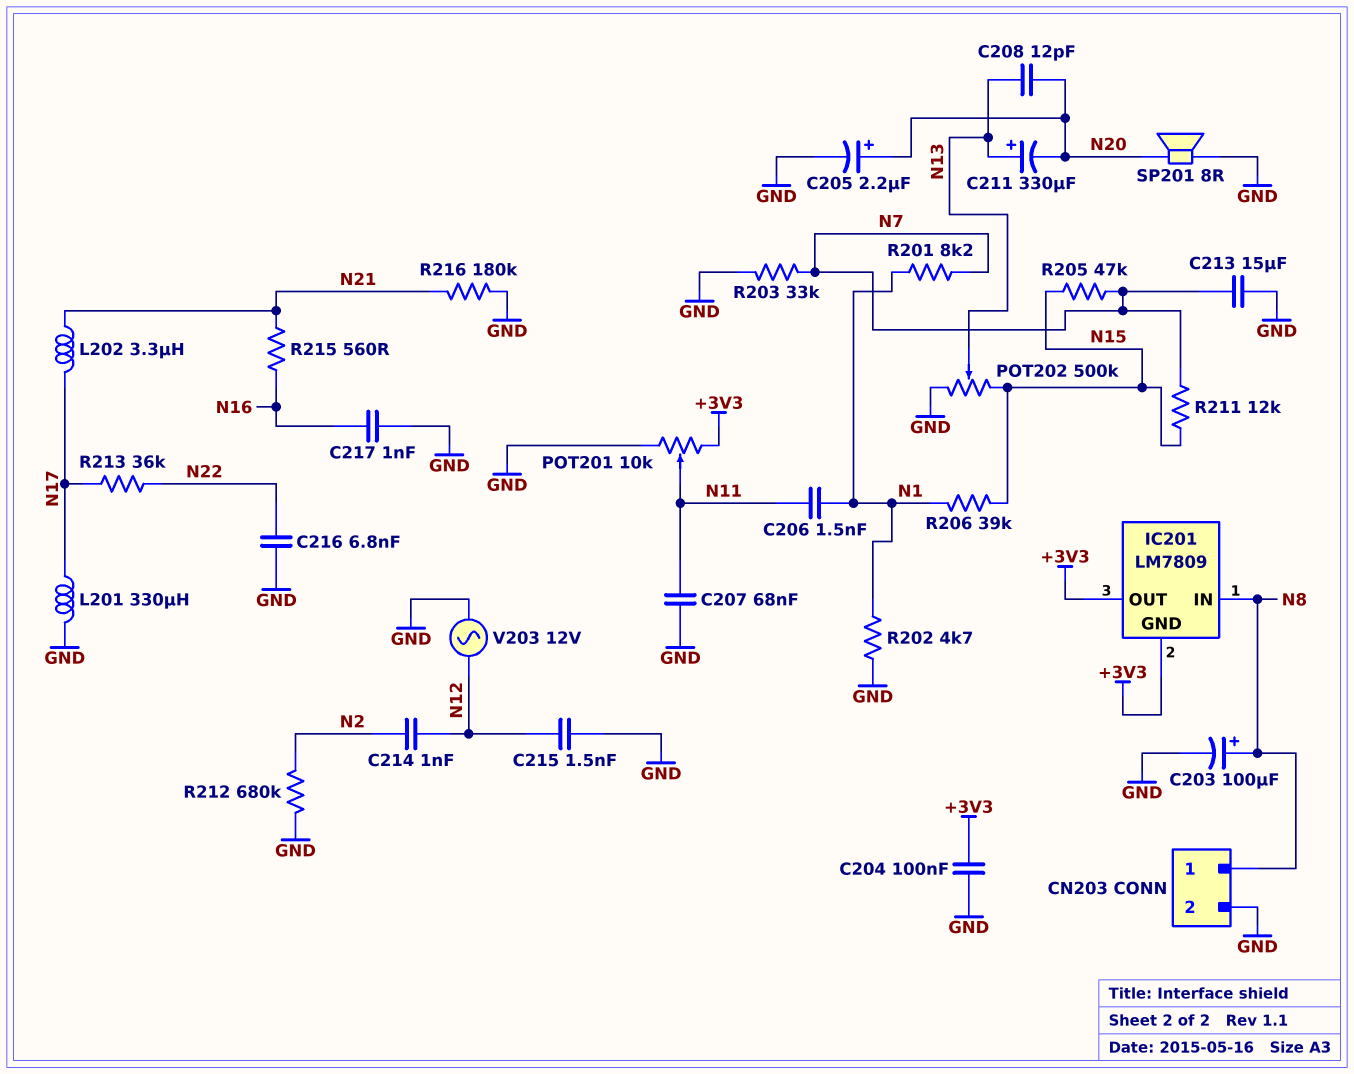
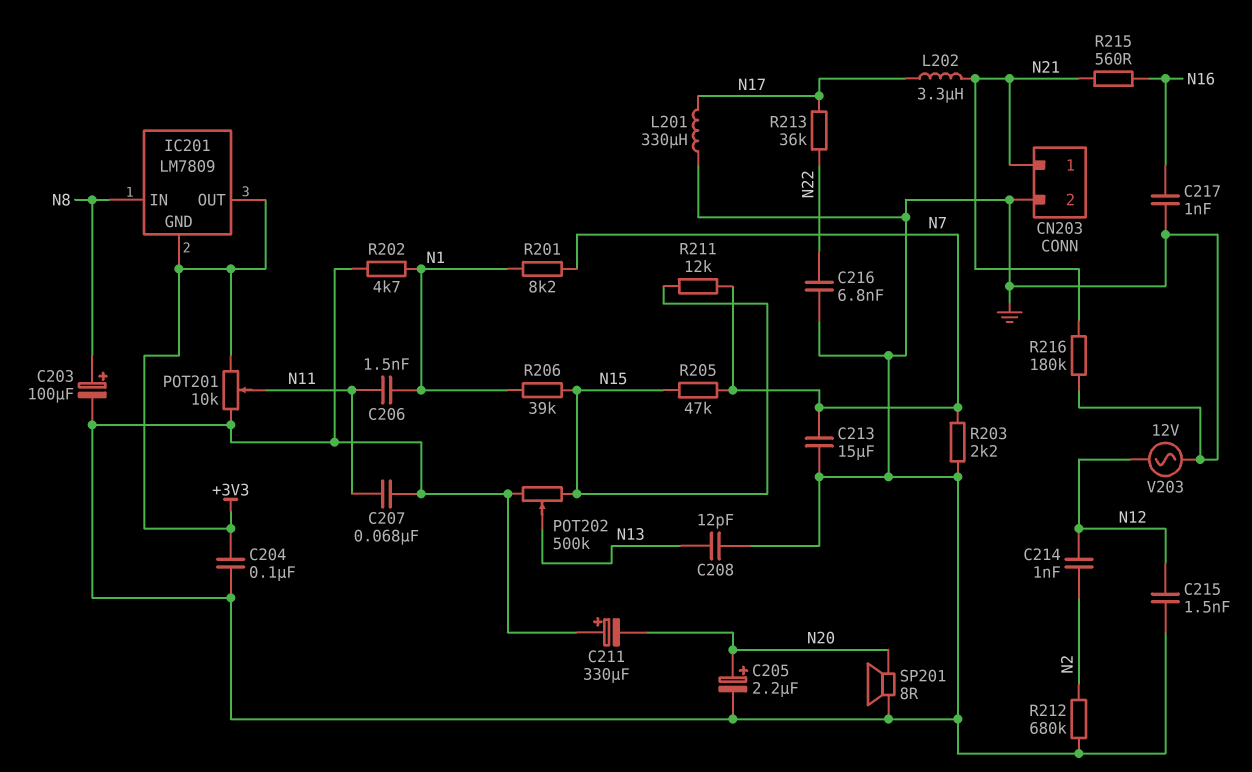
C208: 12pF (N13, N20) -> 12pF (GND, N13)
C211: 330uF (plus N13, minus N20) -> 330uF (plus GND, minus N20)
CN203 pin 1: N8 -> N21
R203: 33k (GND, N7) -> 2.2k (GND, N7)

